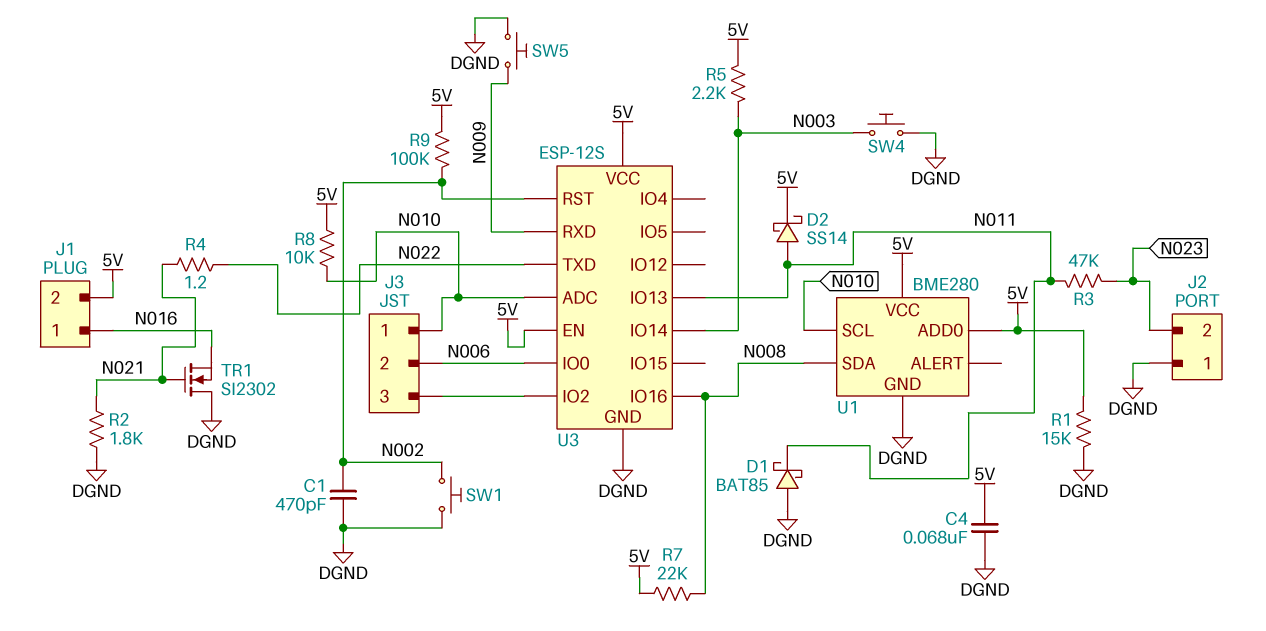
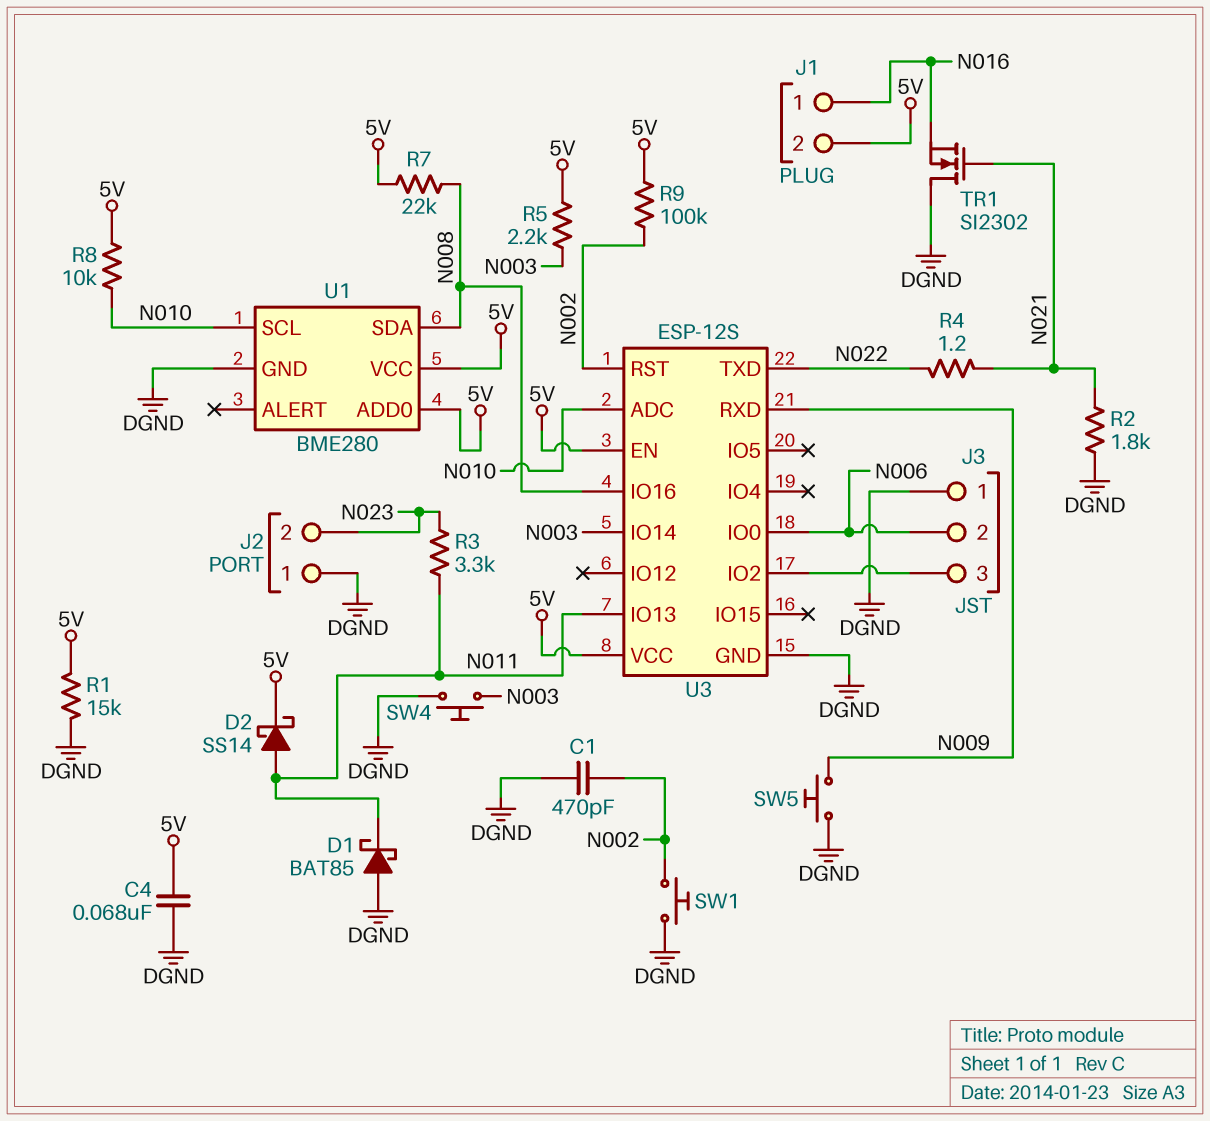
J3 pin 1: N010 -> DGND
R3: 47k (N011, N023) -> 3.3k (N011, N023)

